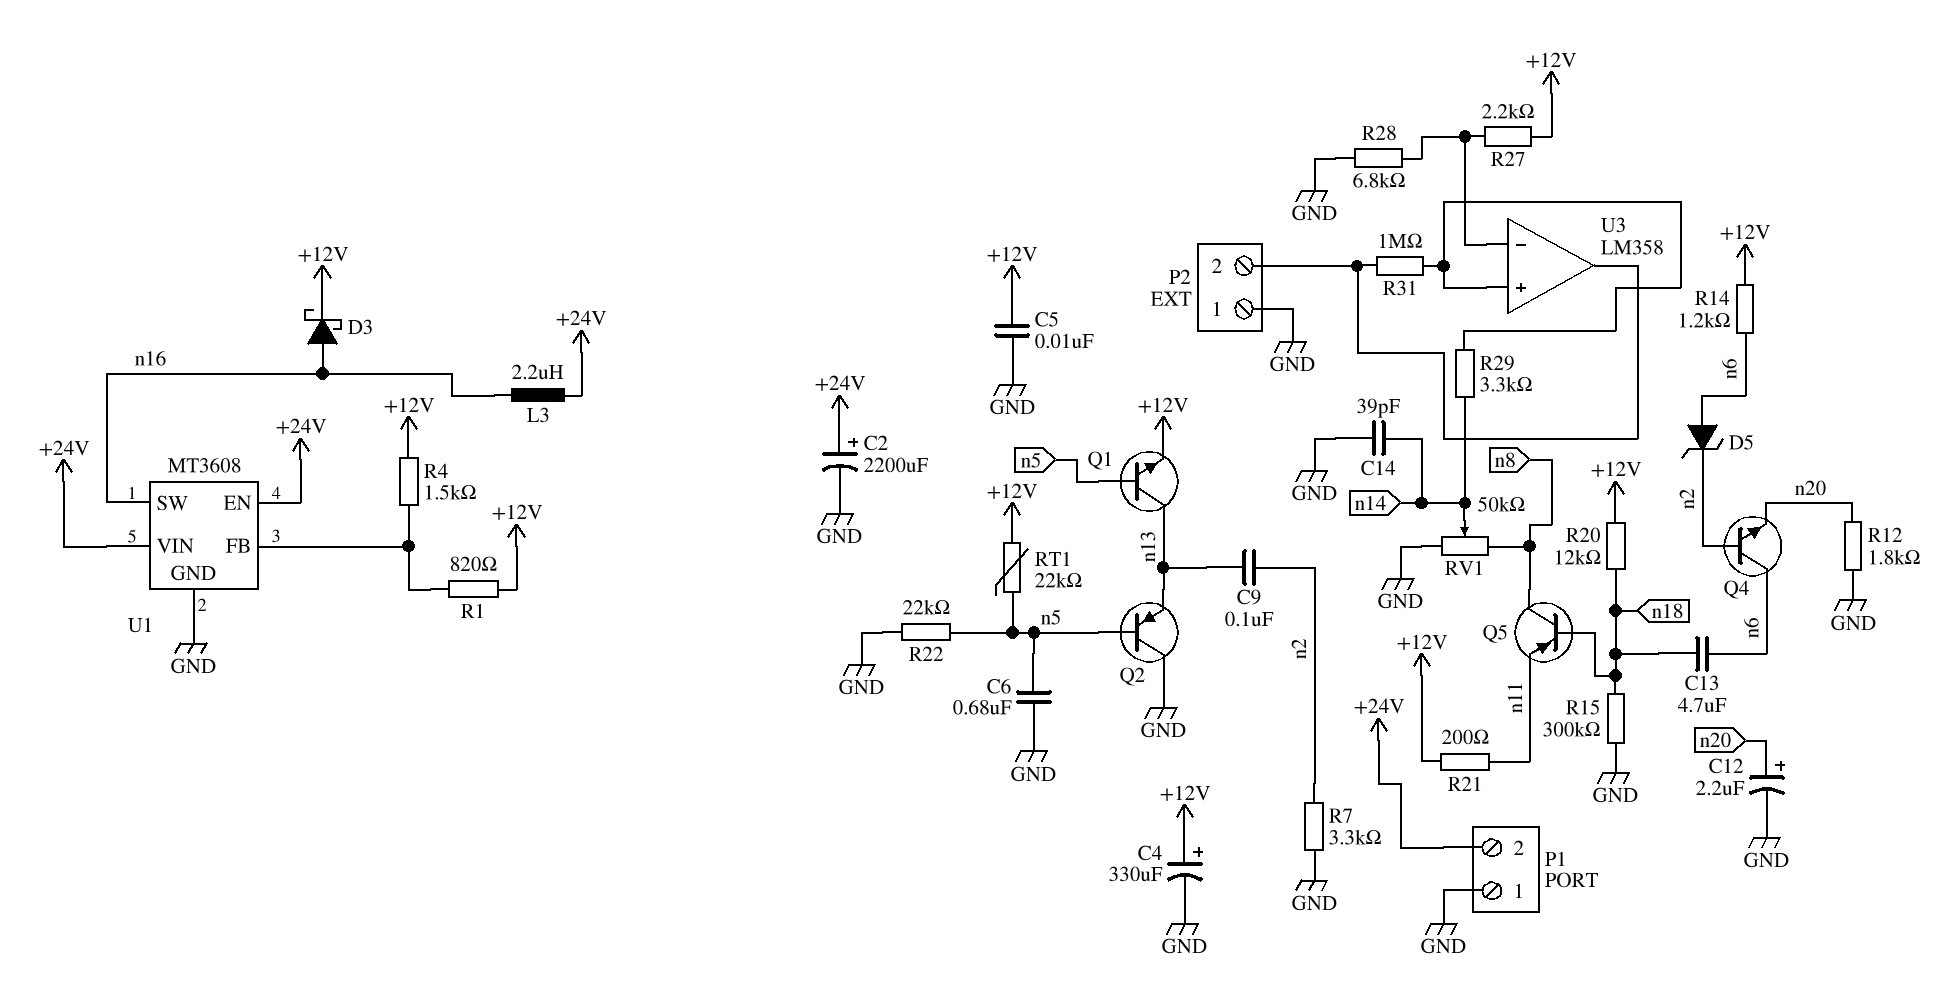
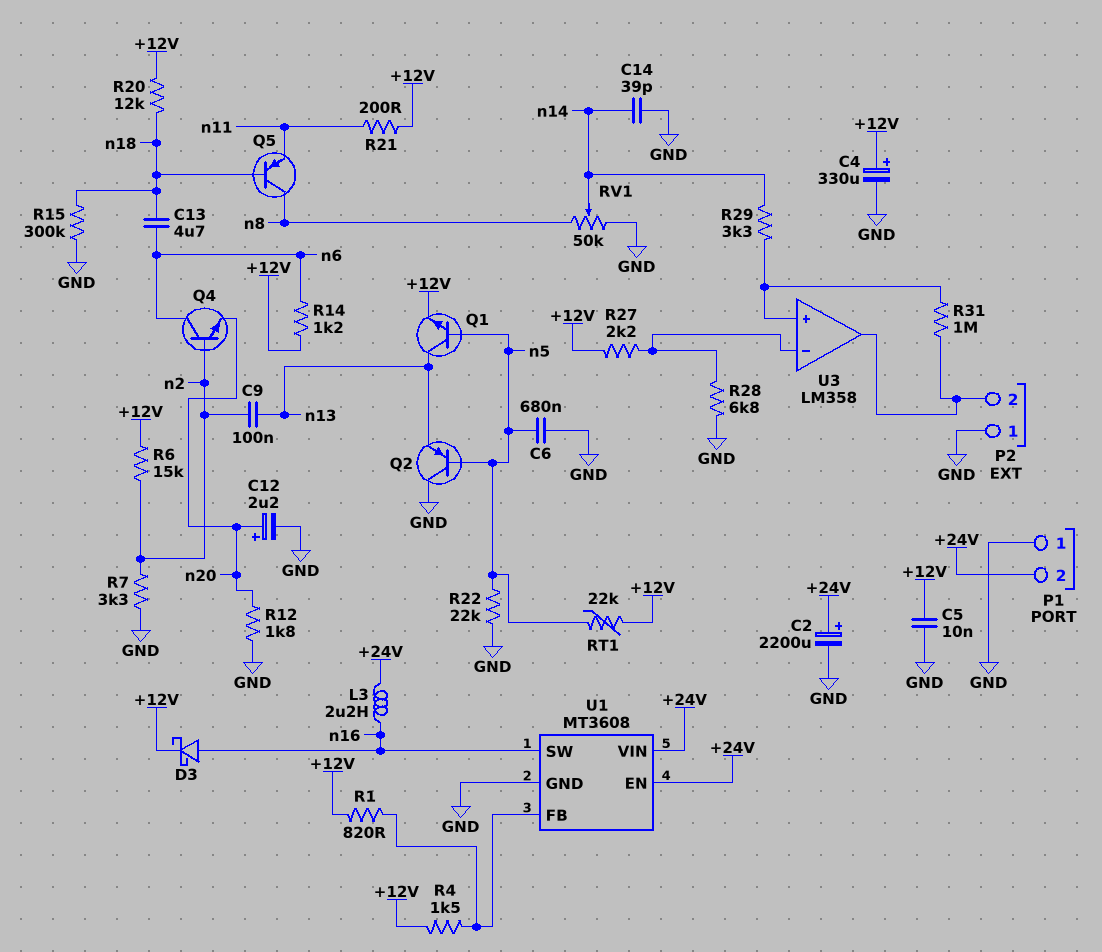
D5: zener (A n6, K n2) -> none
R6: none -> 15k (+12V, n2)

